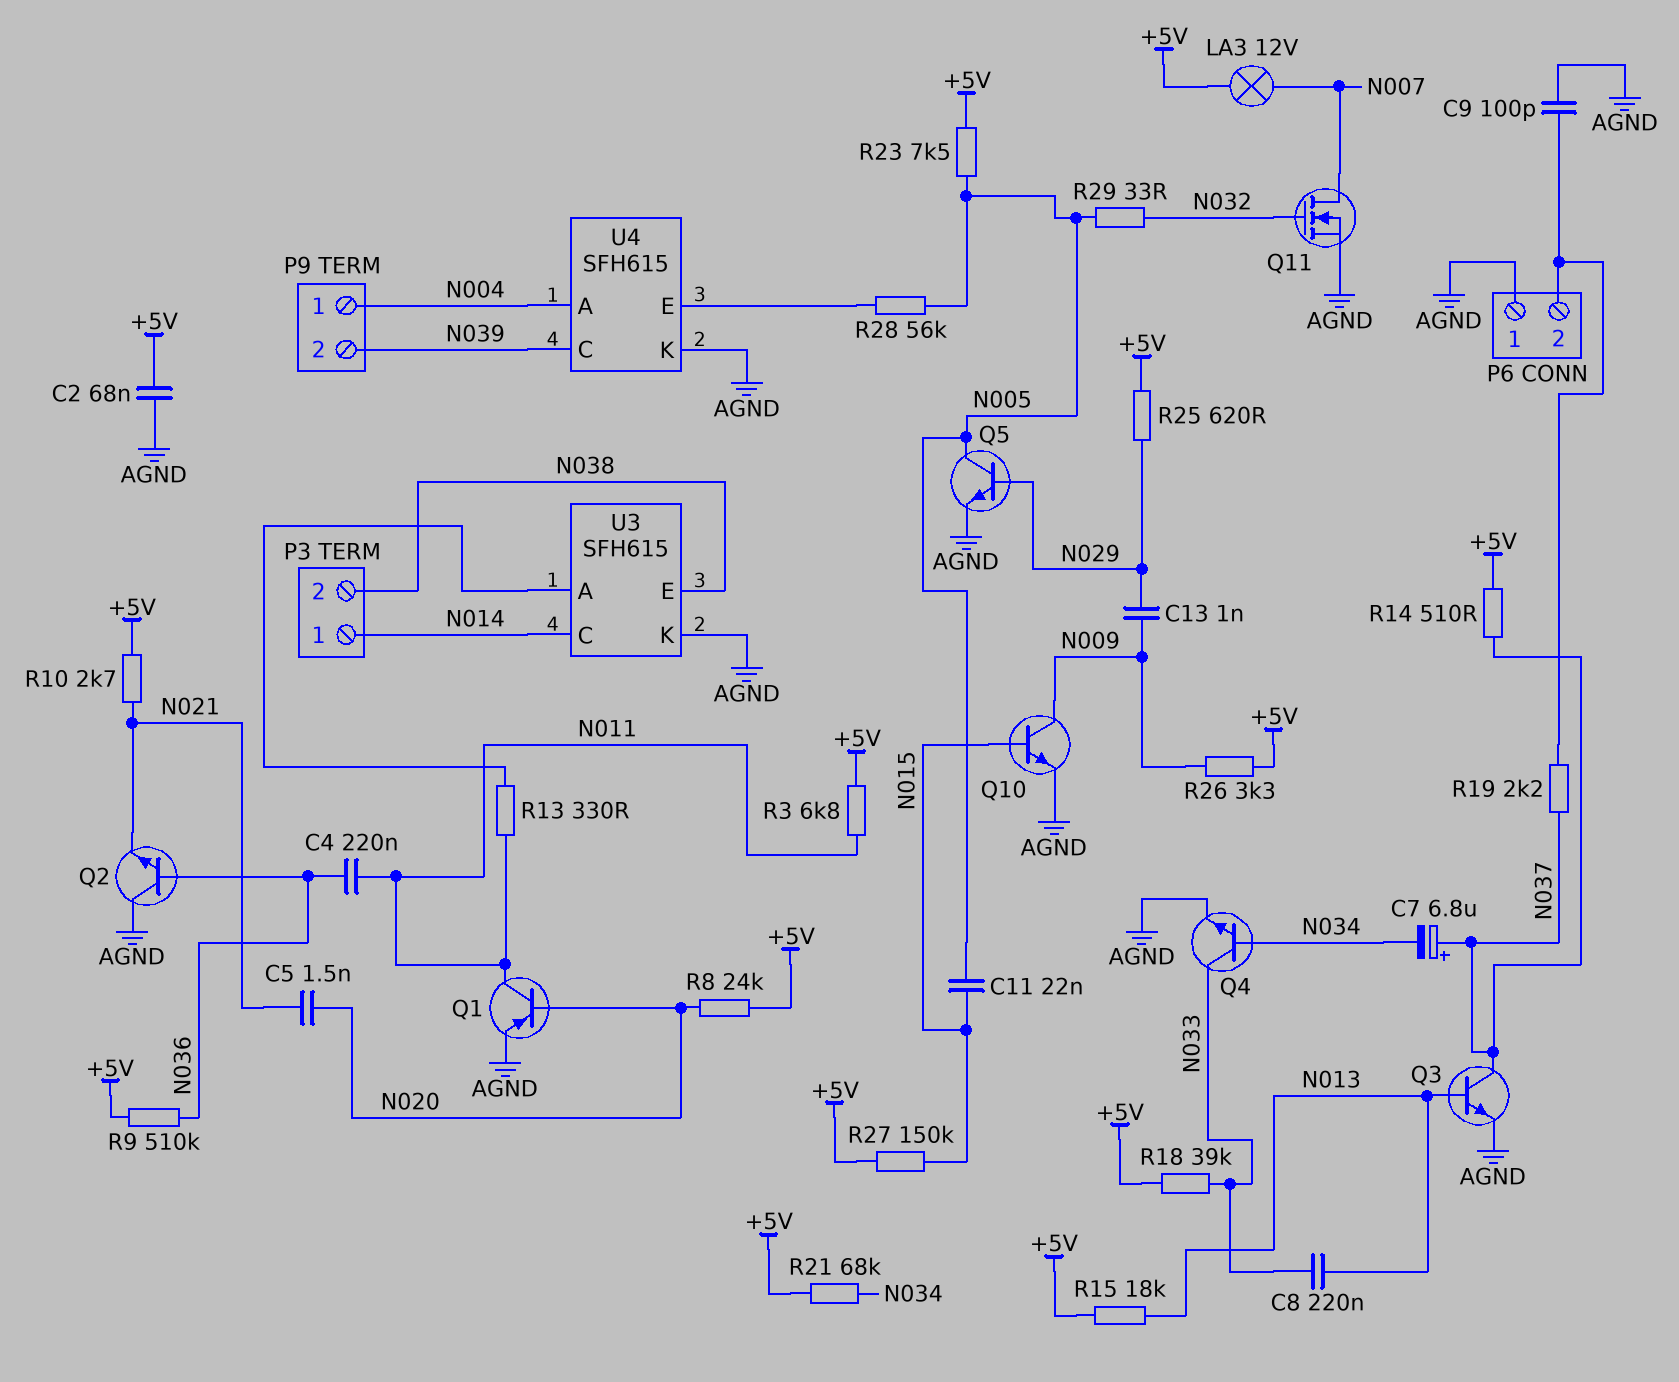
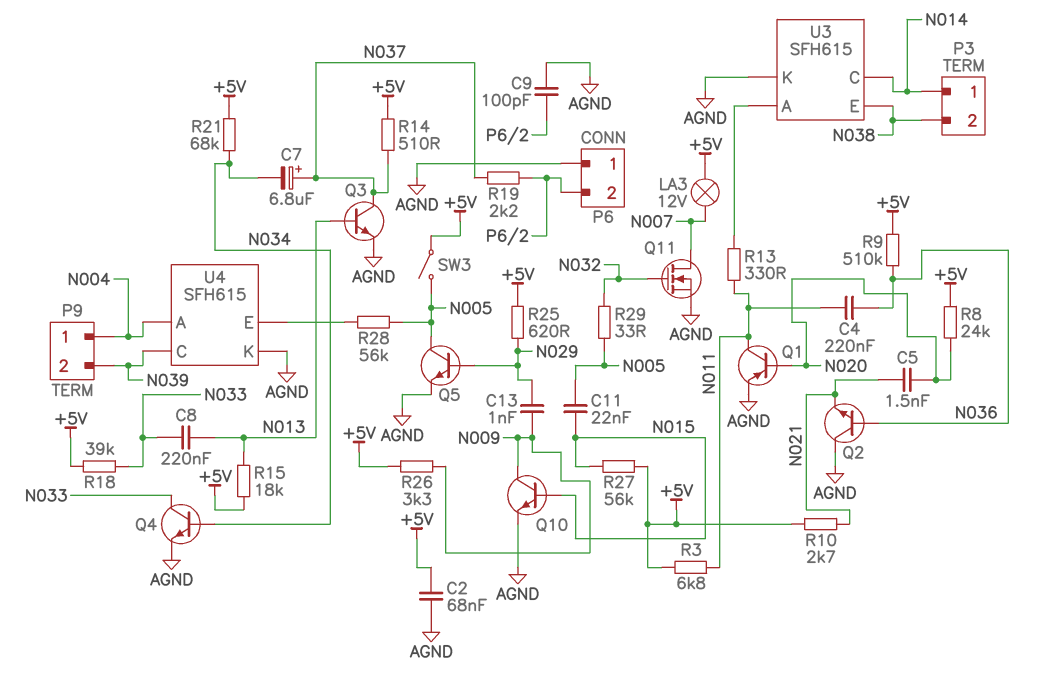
R23: 7.5k (+5V, N005) -> none
R27: 150k (+5V, N015) -> 56k (+5V, N015)
SW3: none -> switch (+5V, N005)

